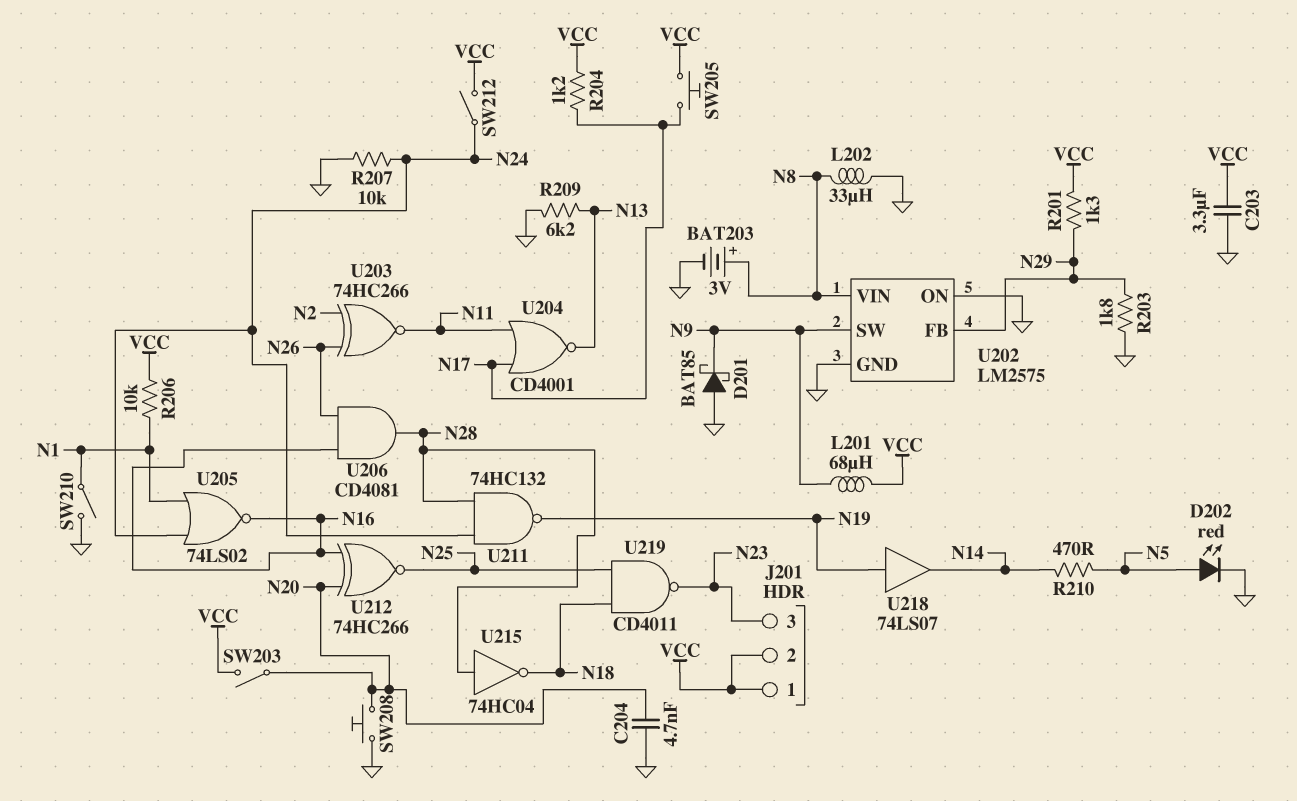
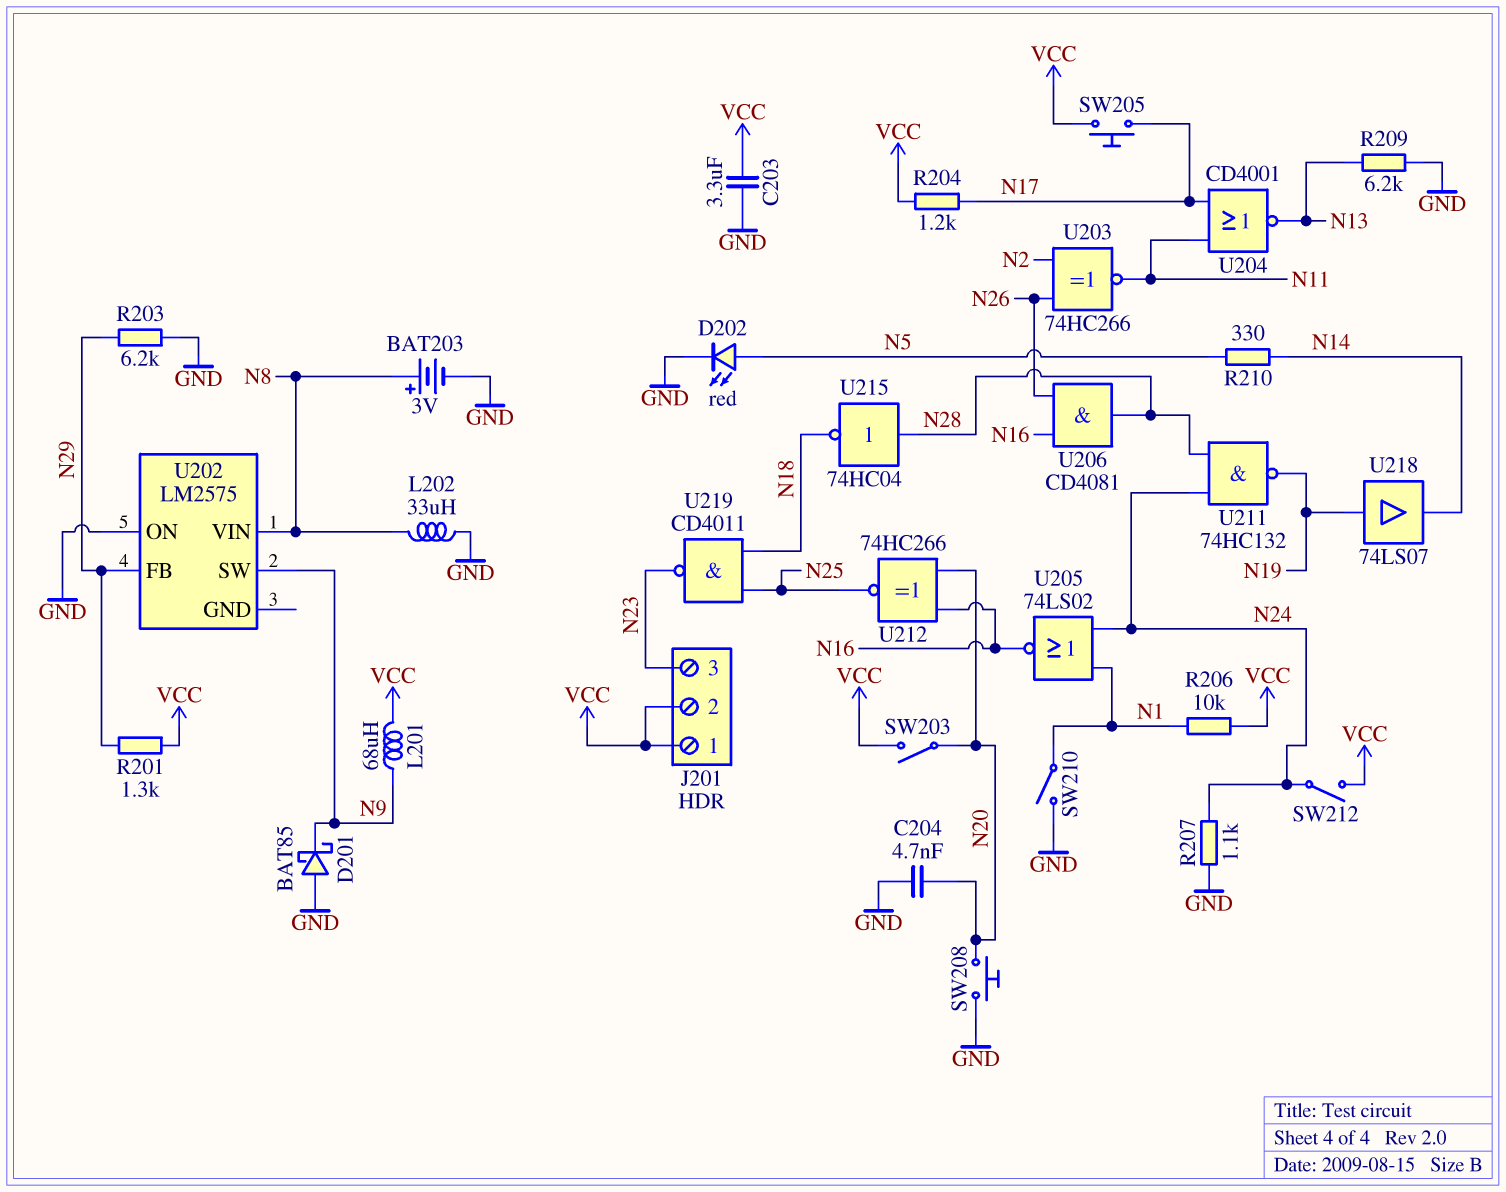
R203: 1.8k (GND, N29) -> 6.2k (GND, N29)
R207: 10k (GND, N24) -> 1.1k (GND, N24)
R210: 470 (N5, N14) -> 330 (N5, N14)
U202 pin GND: GND -> none

